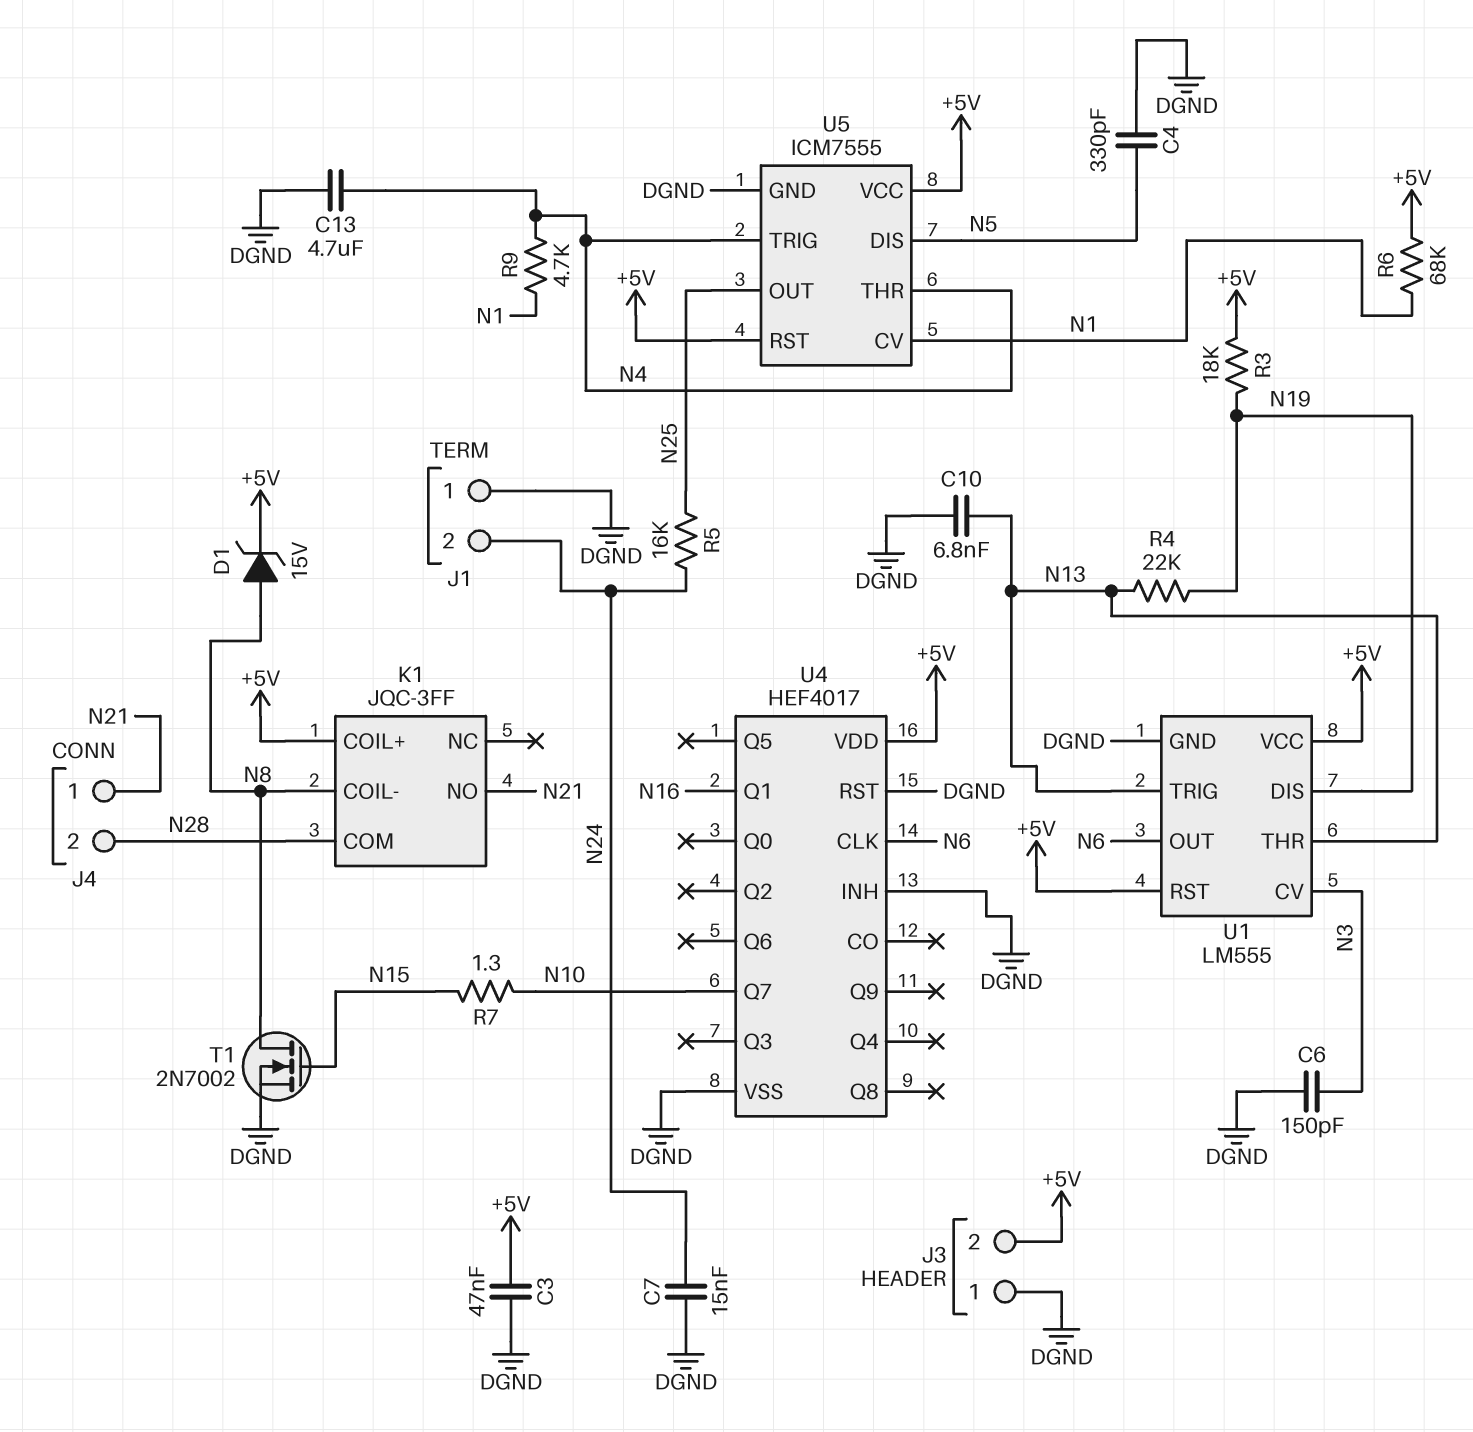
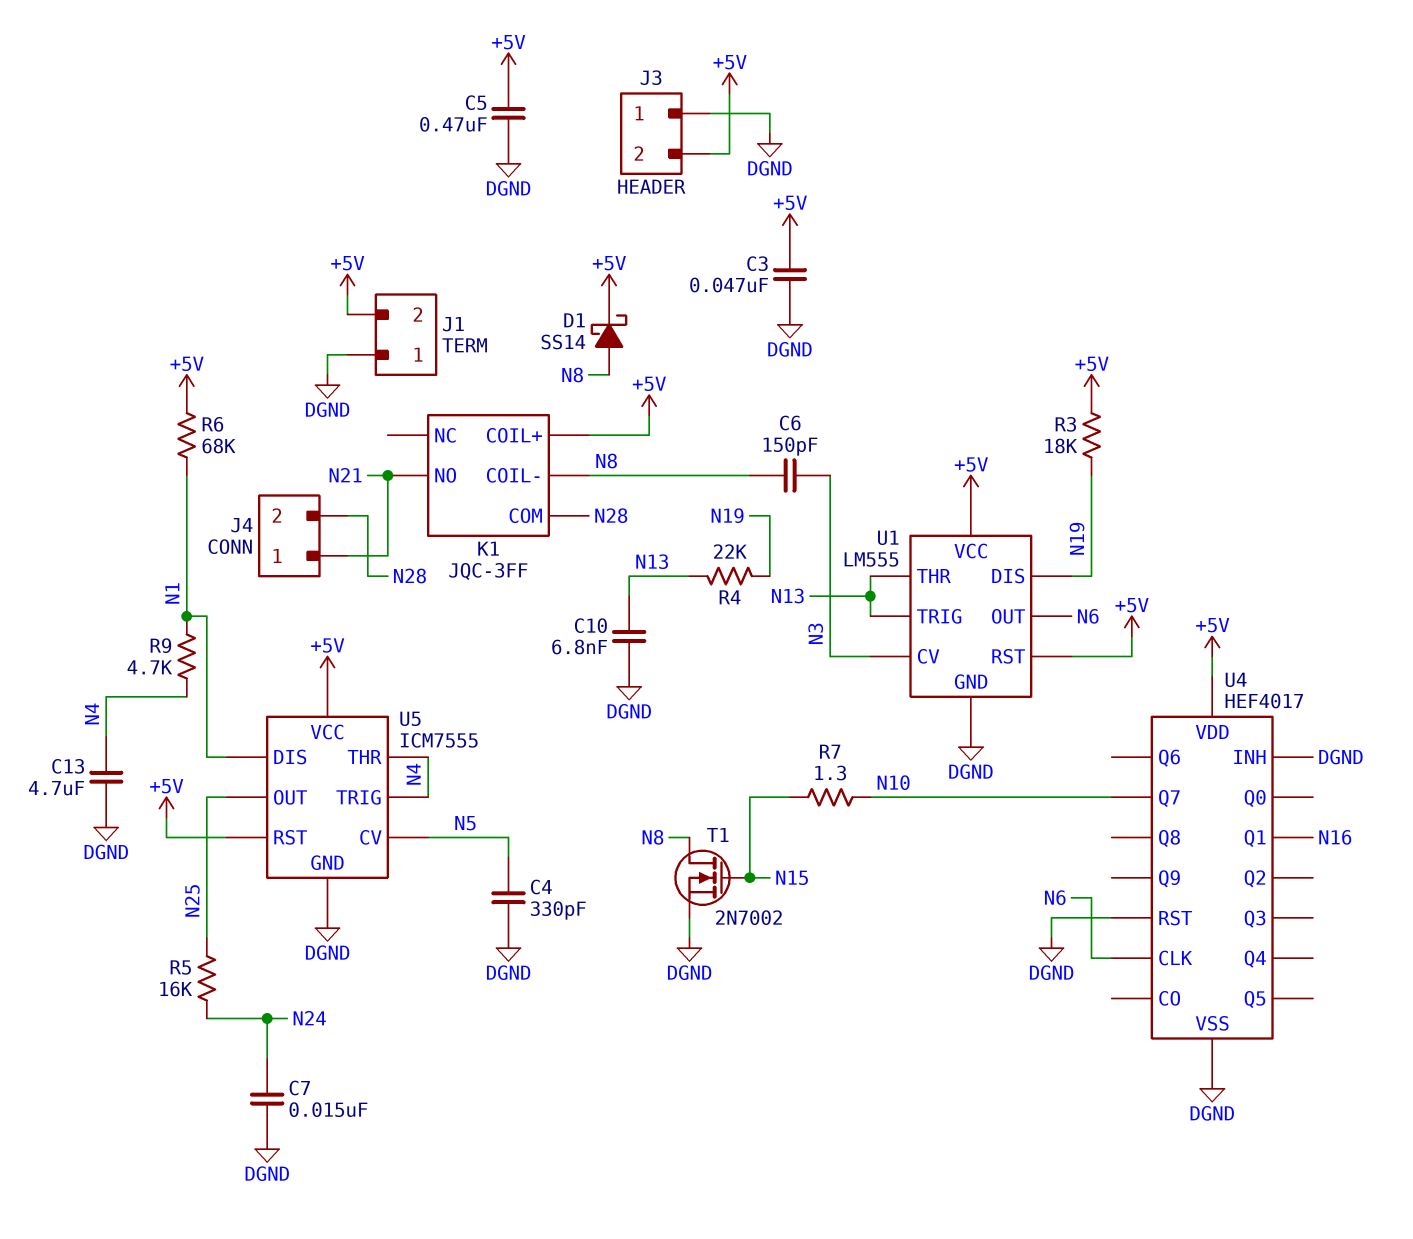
C5: none -> 470nF (+5V, DGND)
C6: 150pF (DGND, N3) -> 150pF (N3, N8)
D1: zener 15V (A N8, K +5V) -> schottky SS14 (A N8, K +5V)
J1 pin 2: N24 -> +5V
U5 pin CV: N1 -> N5
U5 pin DIS: N5 -> N1

